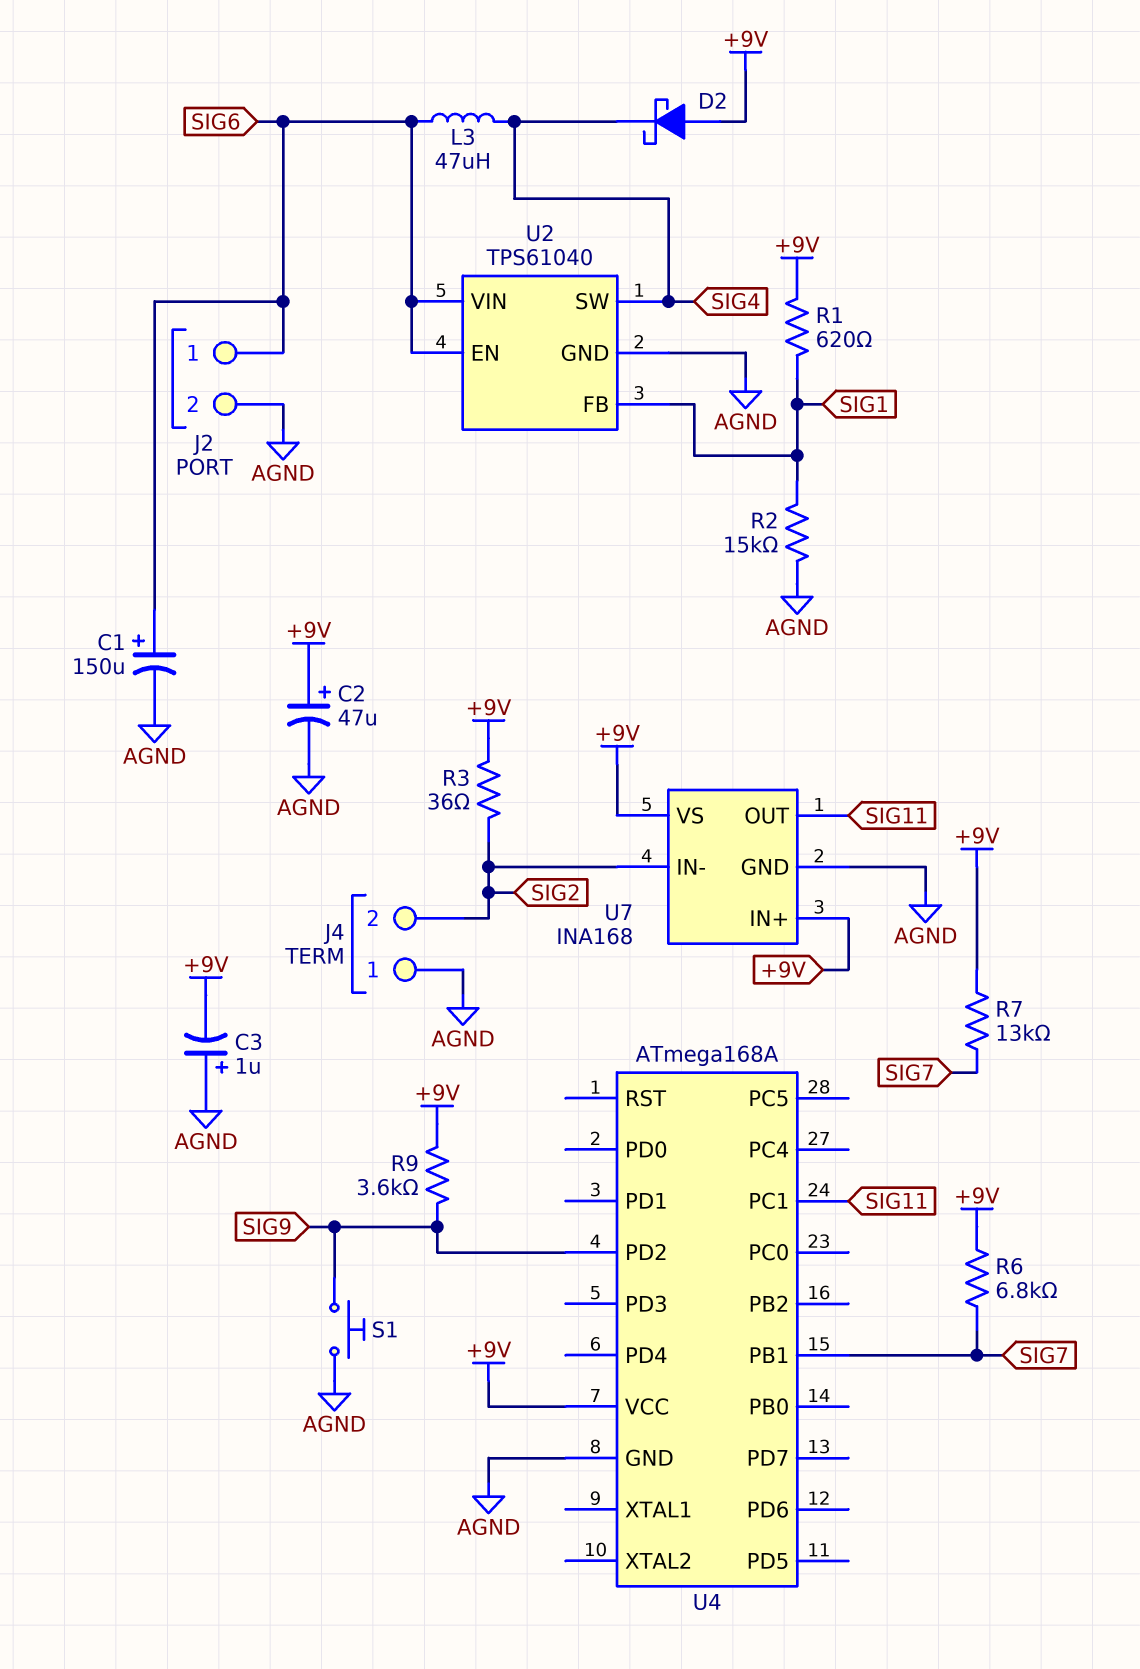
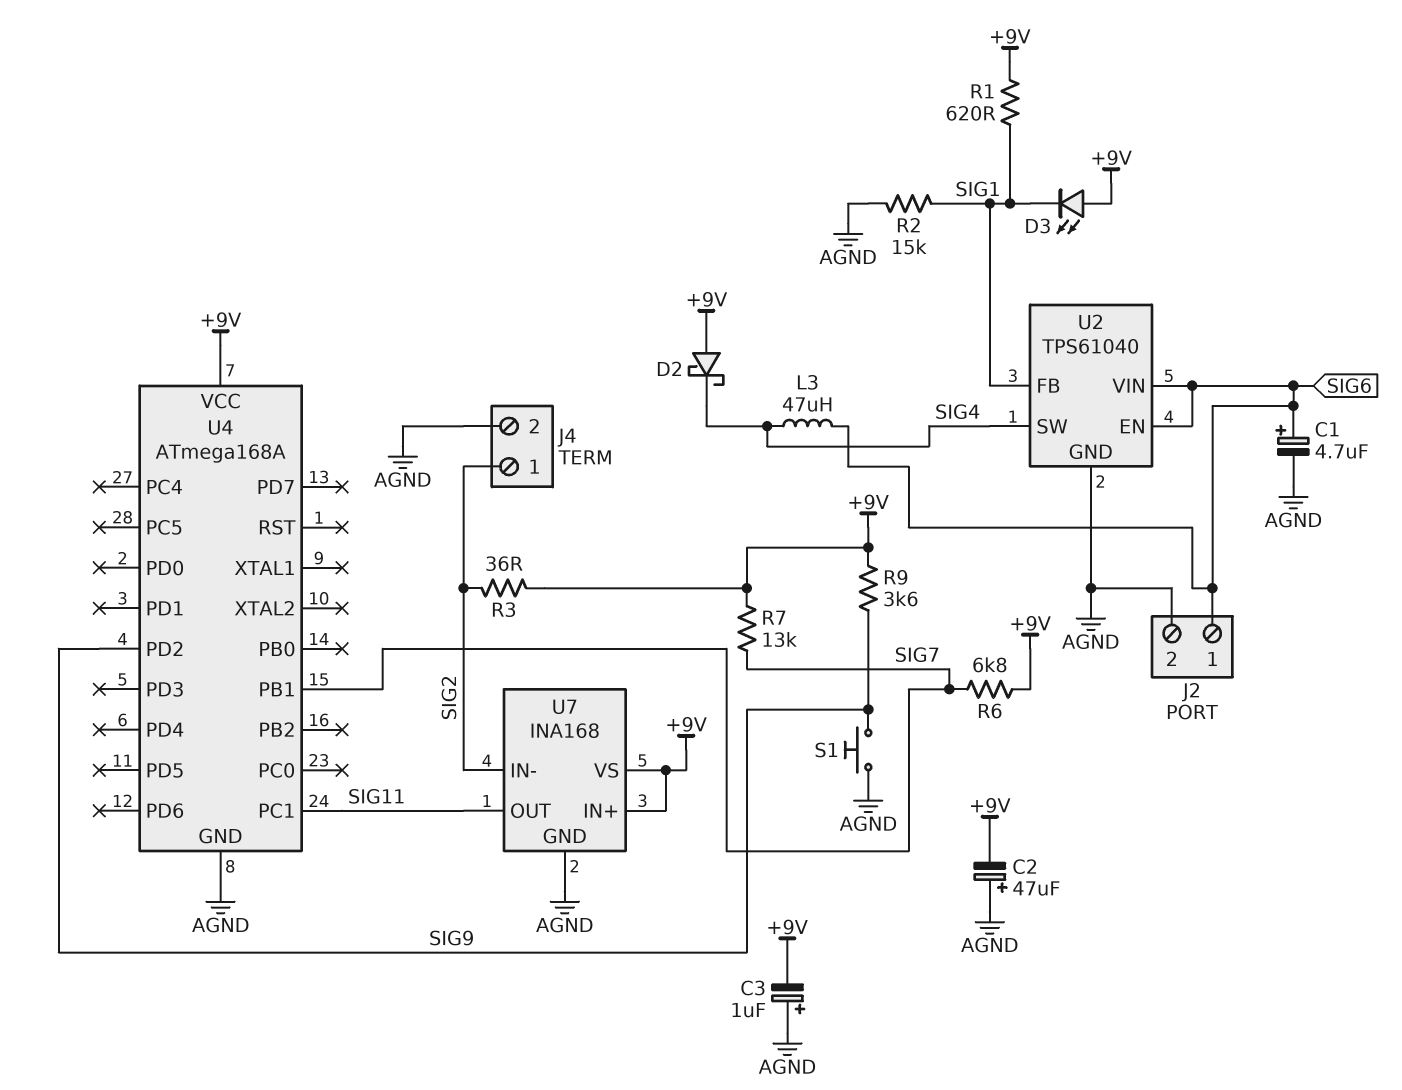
C1: 150uF (plus SIG6, minus AGND) -> 4.7uF (plus SIG6, minus AGND)
C2: 47uF (plus +9V, minus AGND) -> 47uF (plus AGND, minus +9V)
D3: none -> LED (A +9V, K SIG1)
J4 pin 1: AGND -> SIG2
J4 pin 2: SIG2 -> AGND

